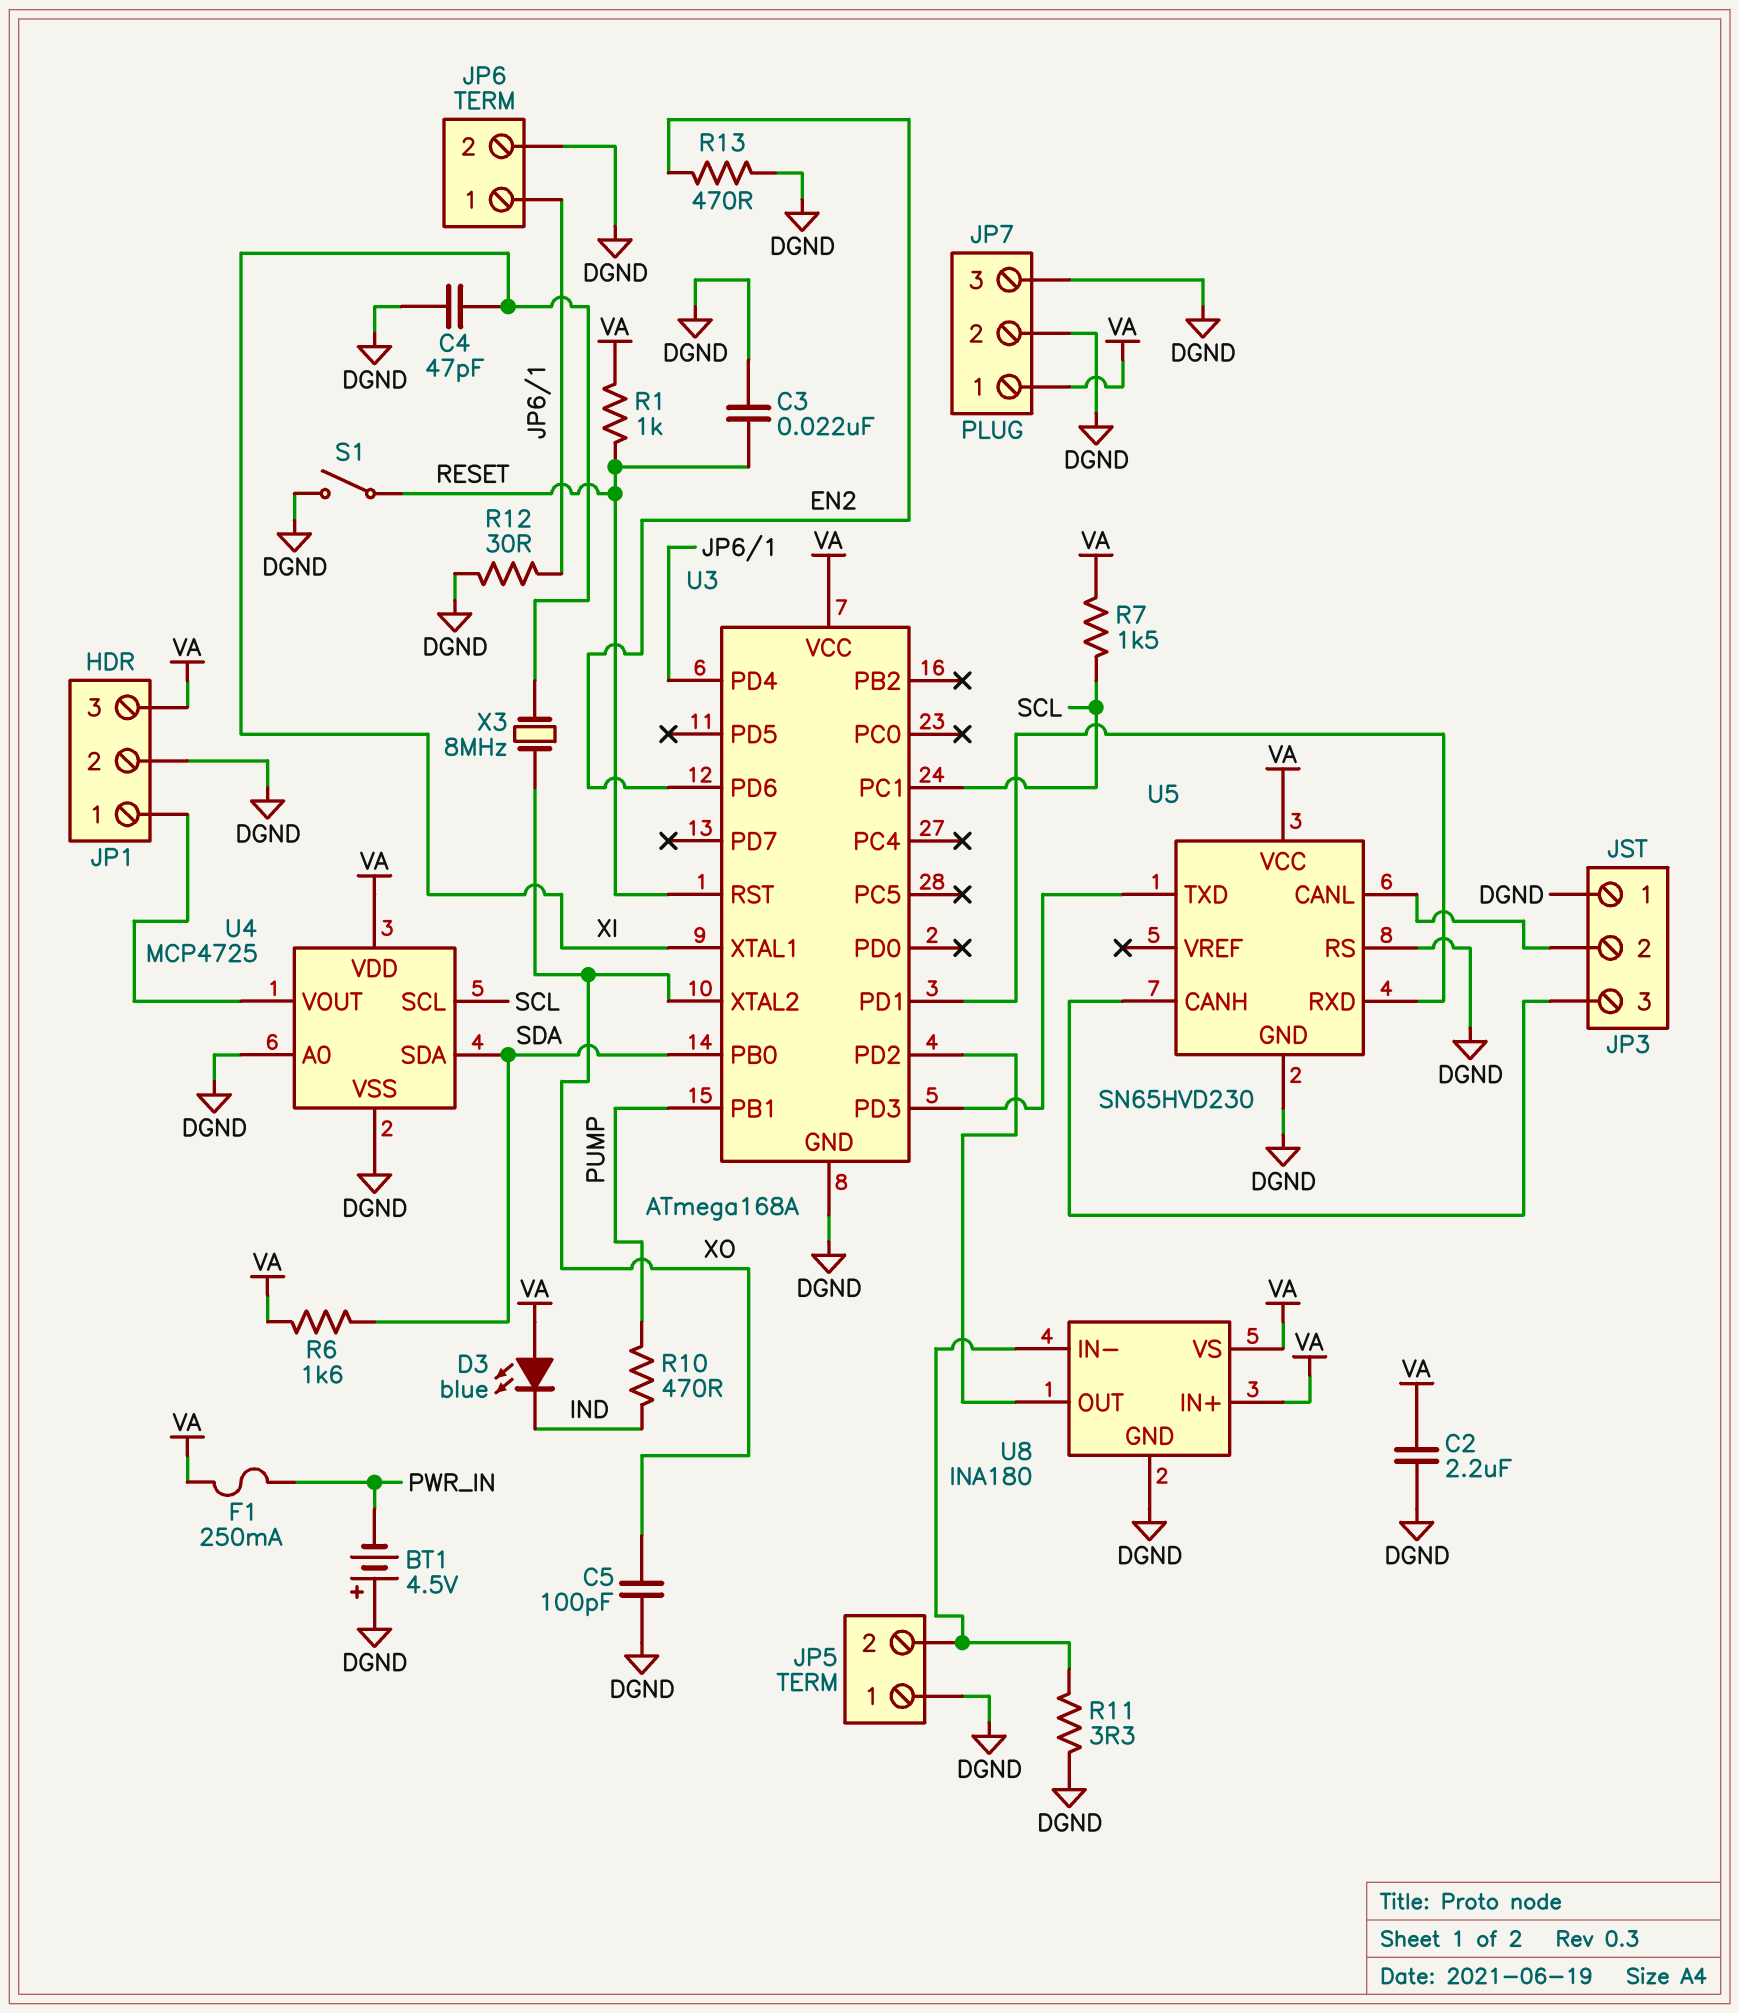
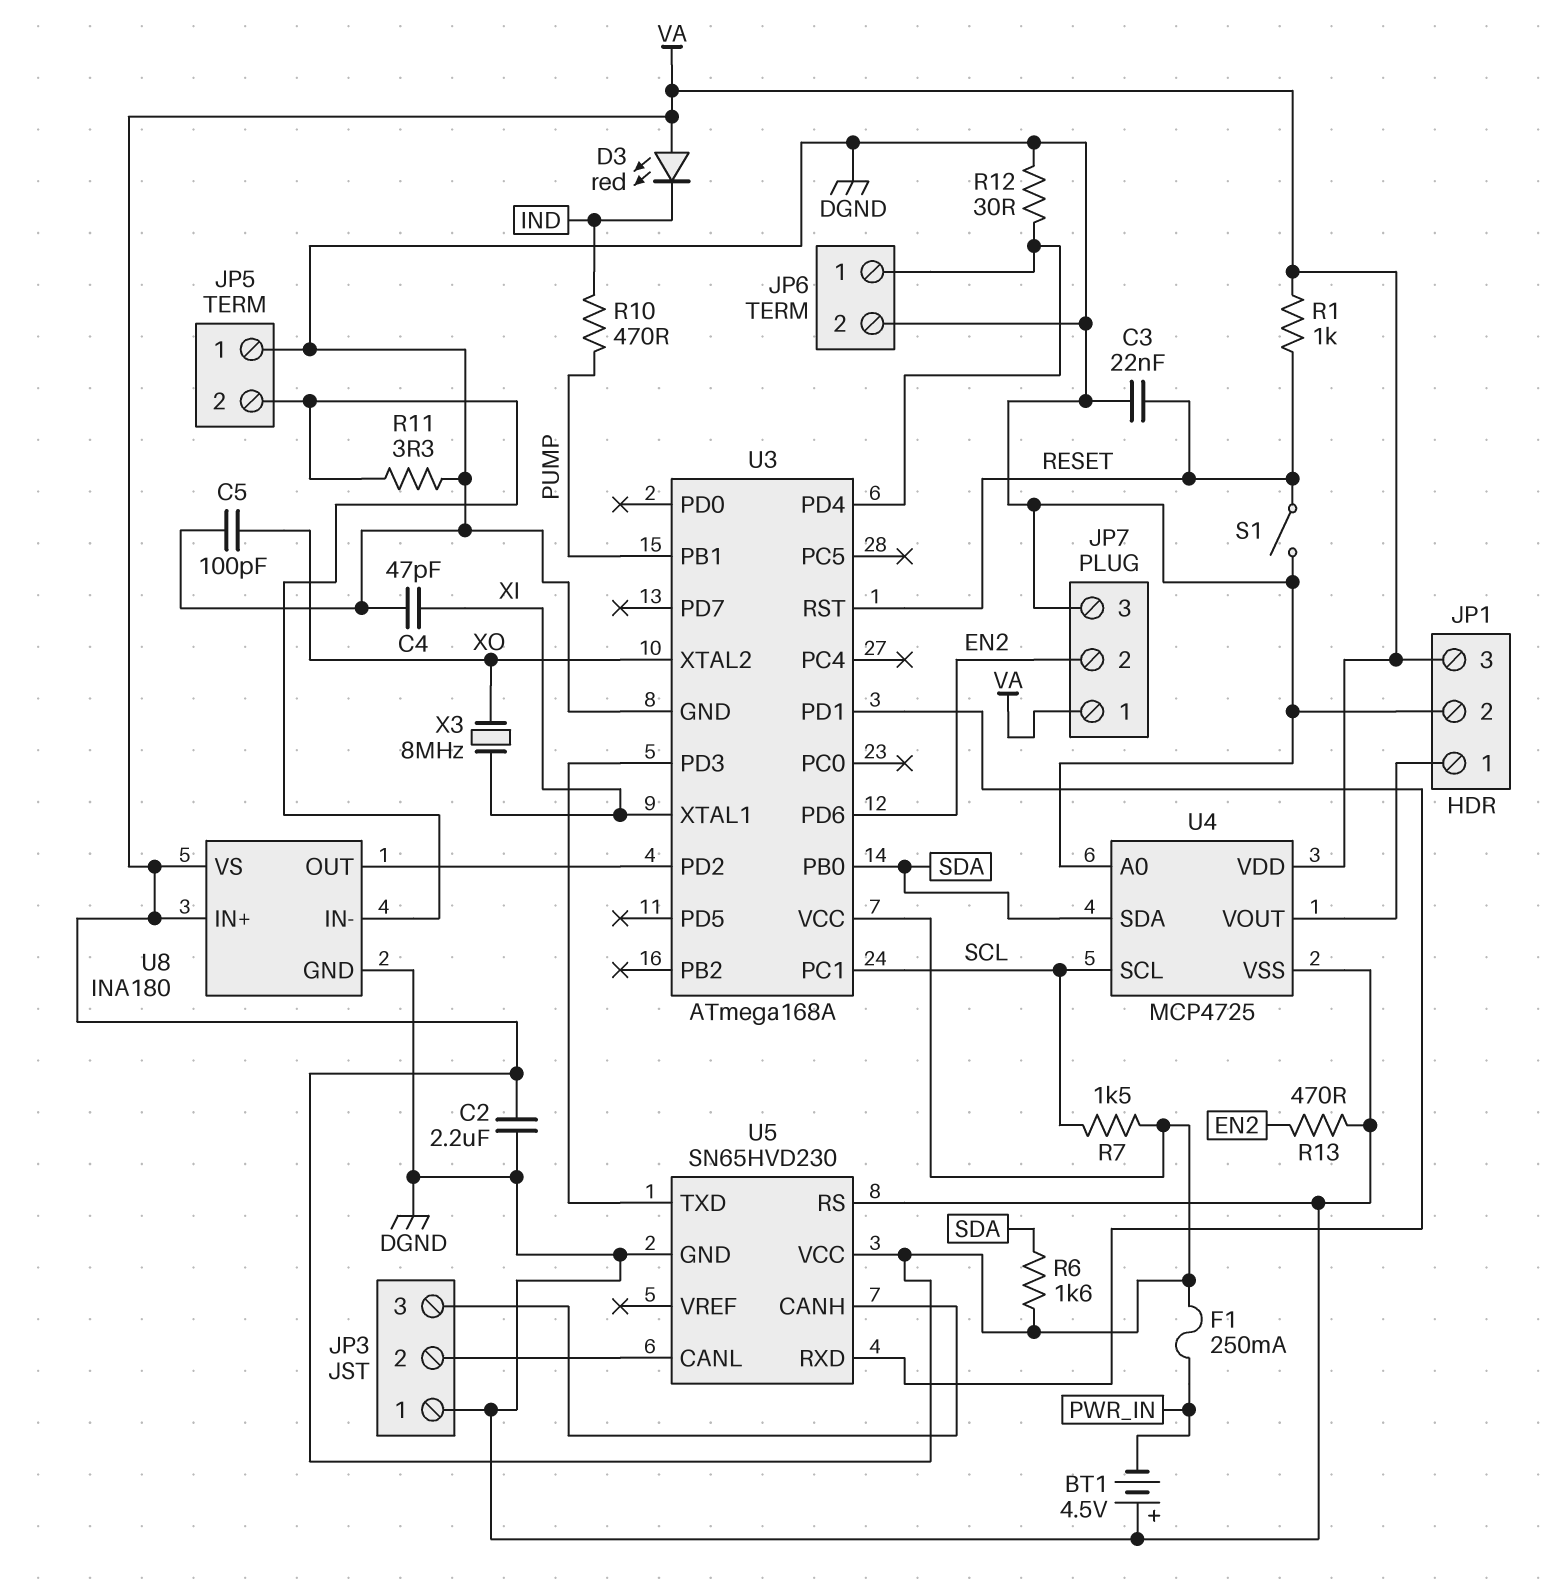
D3: LED blue (A VA, K IND) -> LED red (A VA, K IND)
JP7 pin 2: DGND -> EN2

